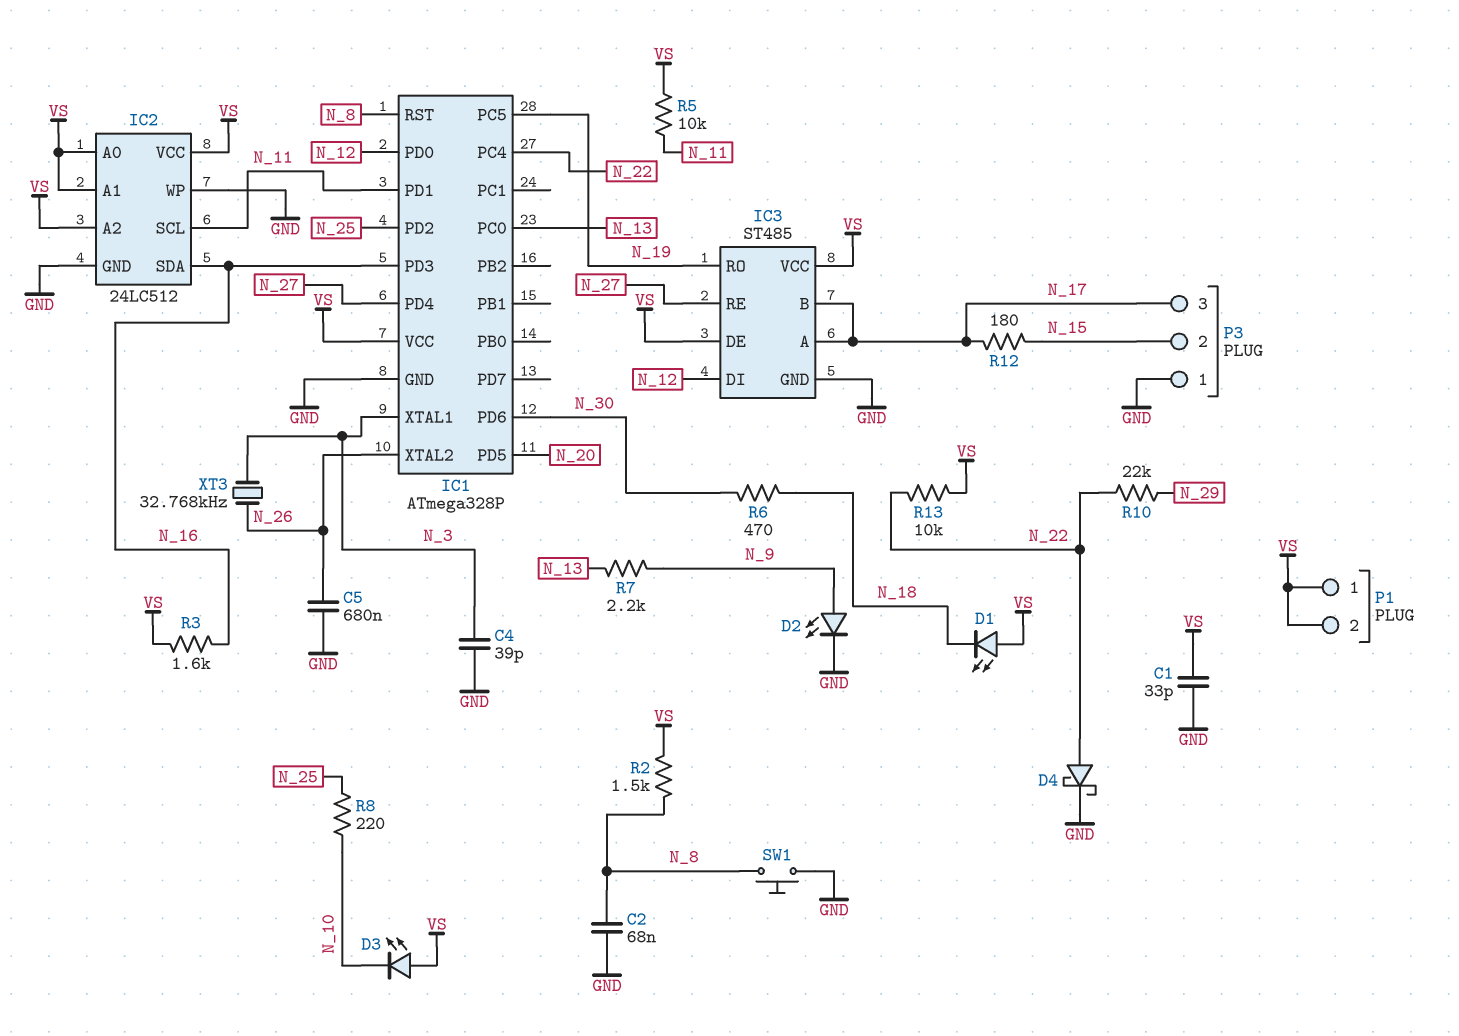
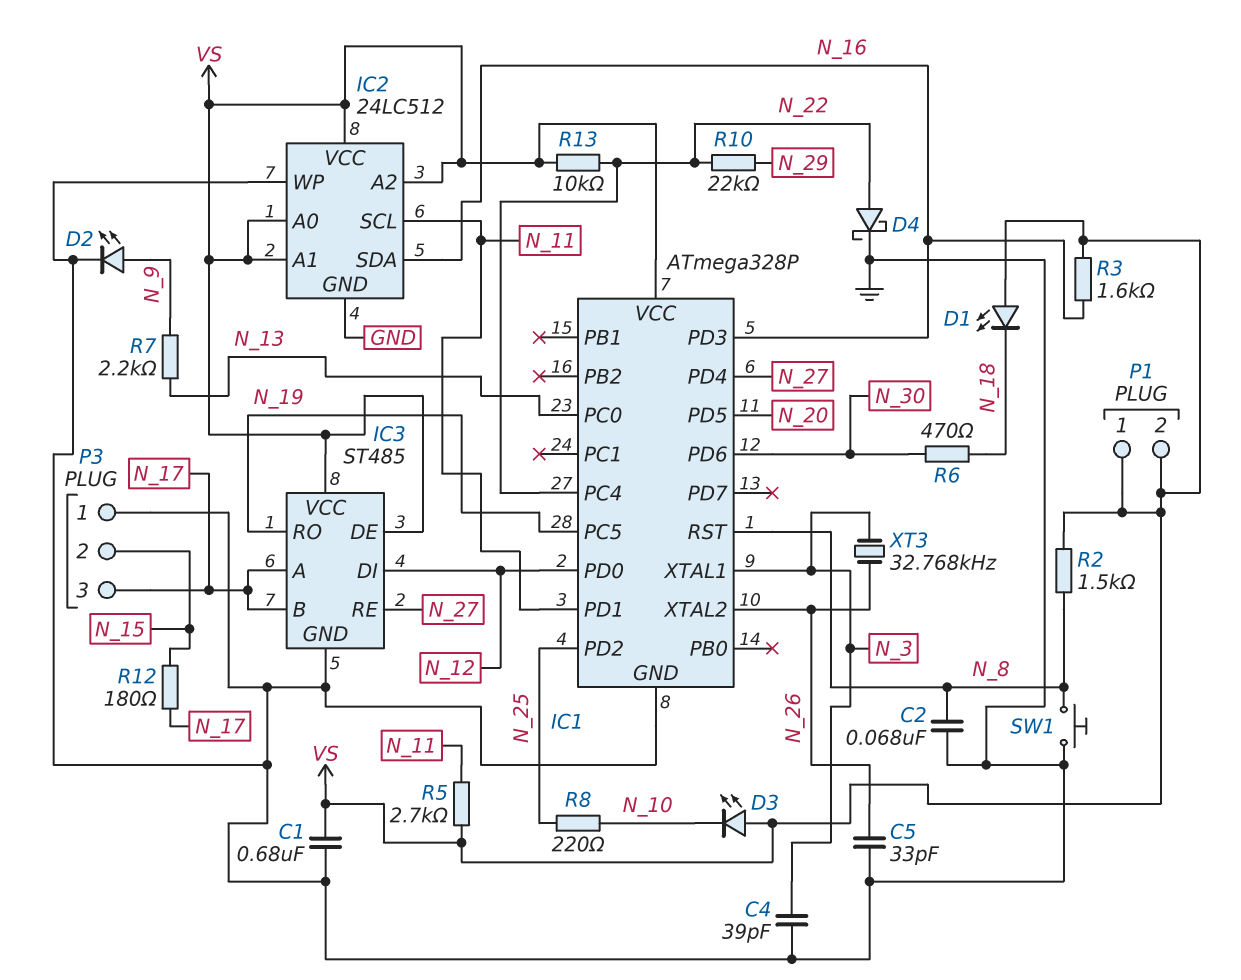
C1: 33pF (GND, VS) -> 680nF (GND, VS)
C5: 680nF (GND, N_26) -> 33pF (GND, N_26)
R5: 10k (N_11, VS) -> 2.7k (N_11, VS)

